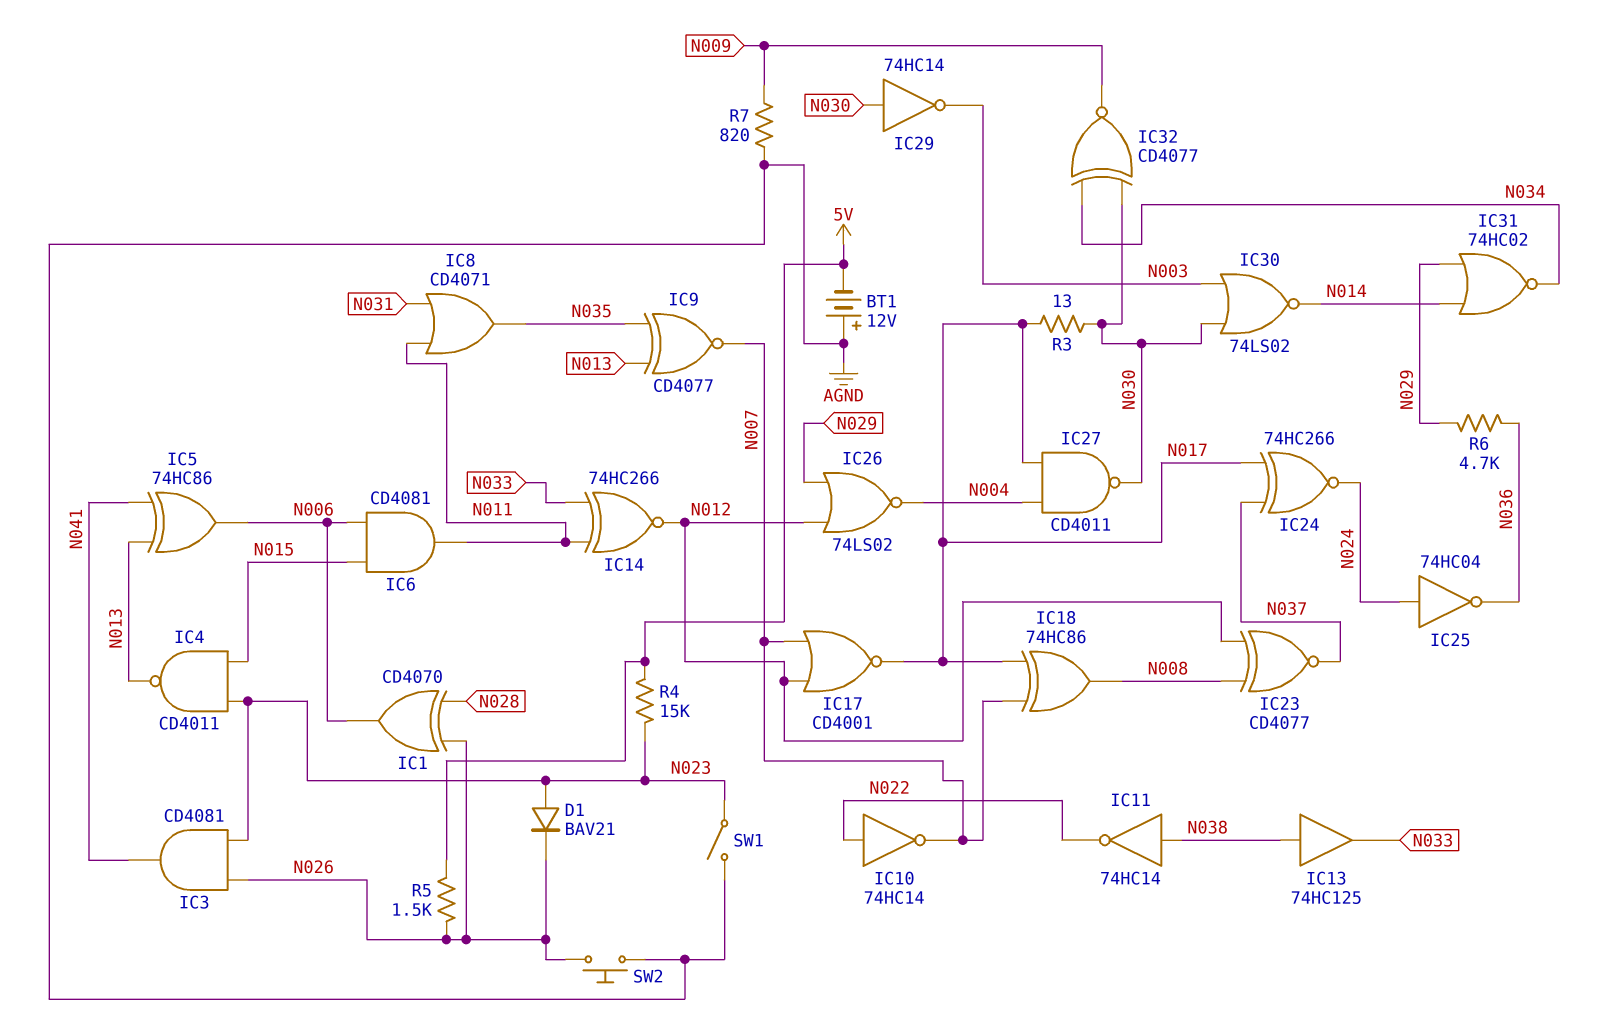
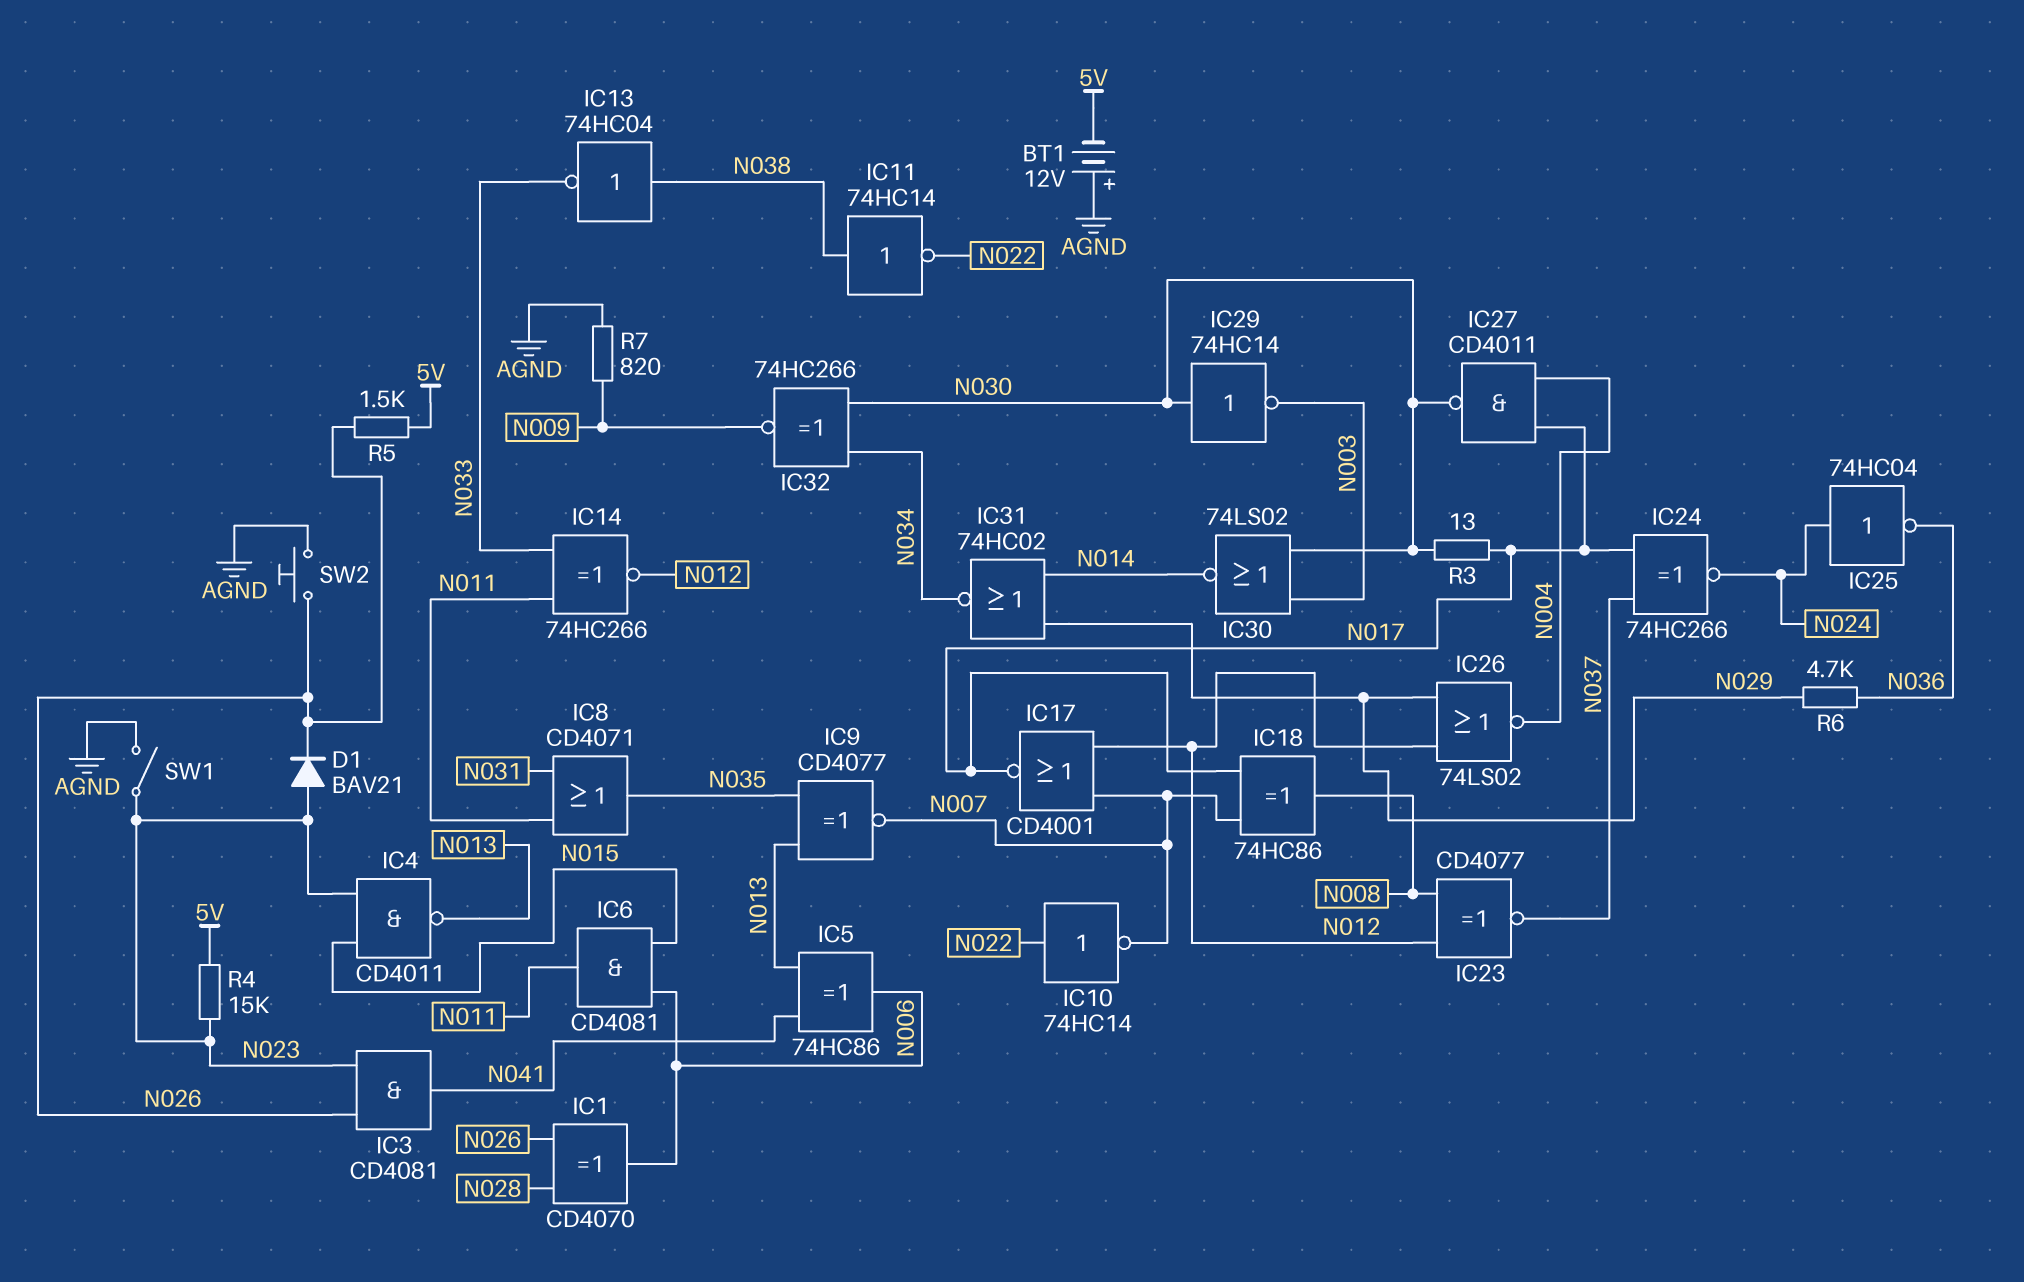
IC13: buffer 74HC125 (in N038, out N033) -> NOT 74HC04 (in N038, out N033)
IC32: XNOR CD4077 (in N030, in N034, out N009) -> XNOR 74HC266 (in N030, in N034, out N009)

